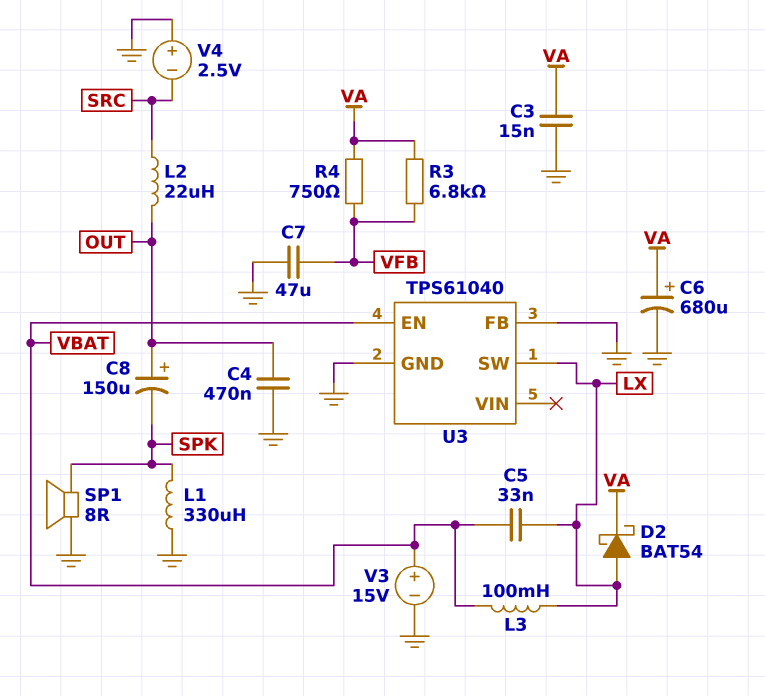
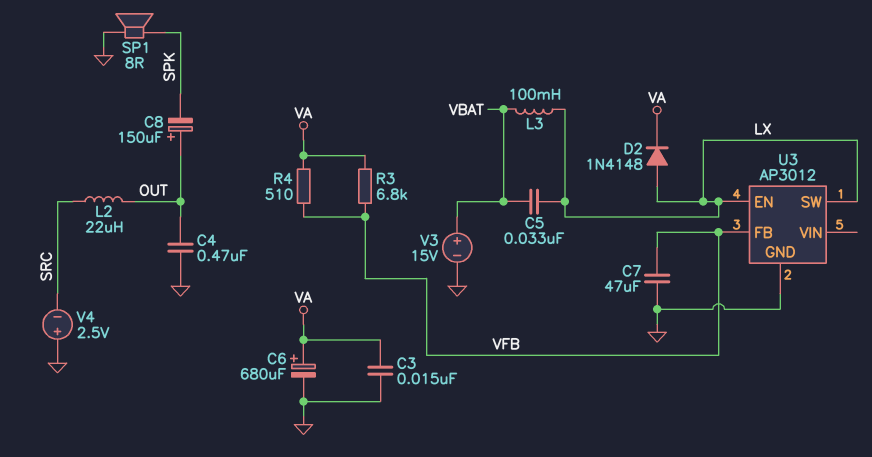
D2: schottky BAT54 (A LX, K VA) -> diode 1N4148 (A LX, K VA)
L1: 330uH (GND, SPK) -> none
R4: 750 (VA, VFB) -> 510 (VA, VFB)
U3: TPS61040 -> AP3012
U3 pin EN: VBAT -> LX
U3 pin FB: GND -> VFB

